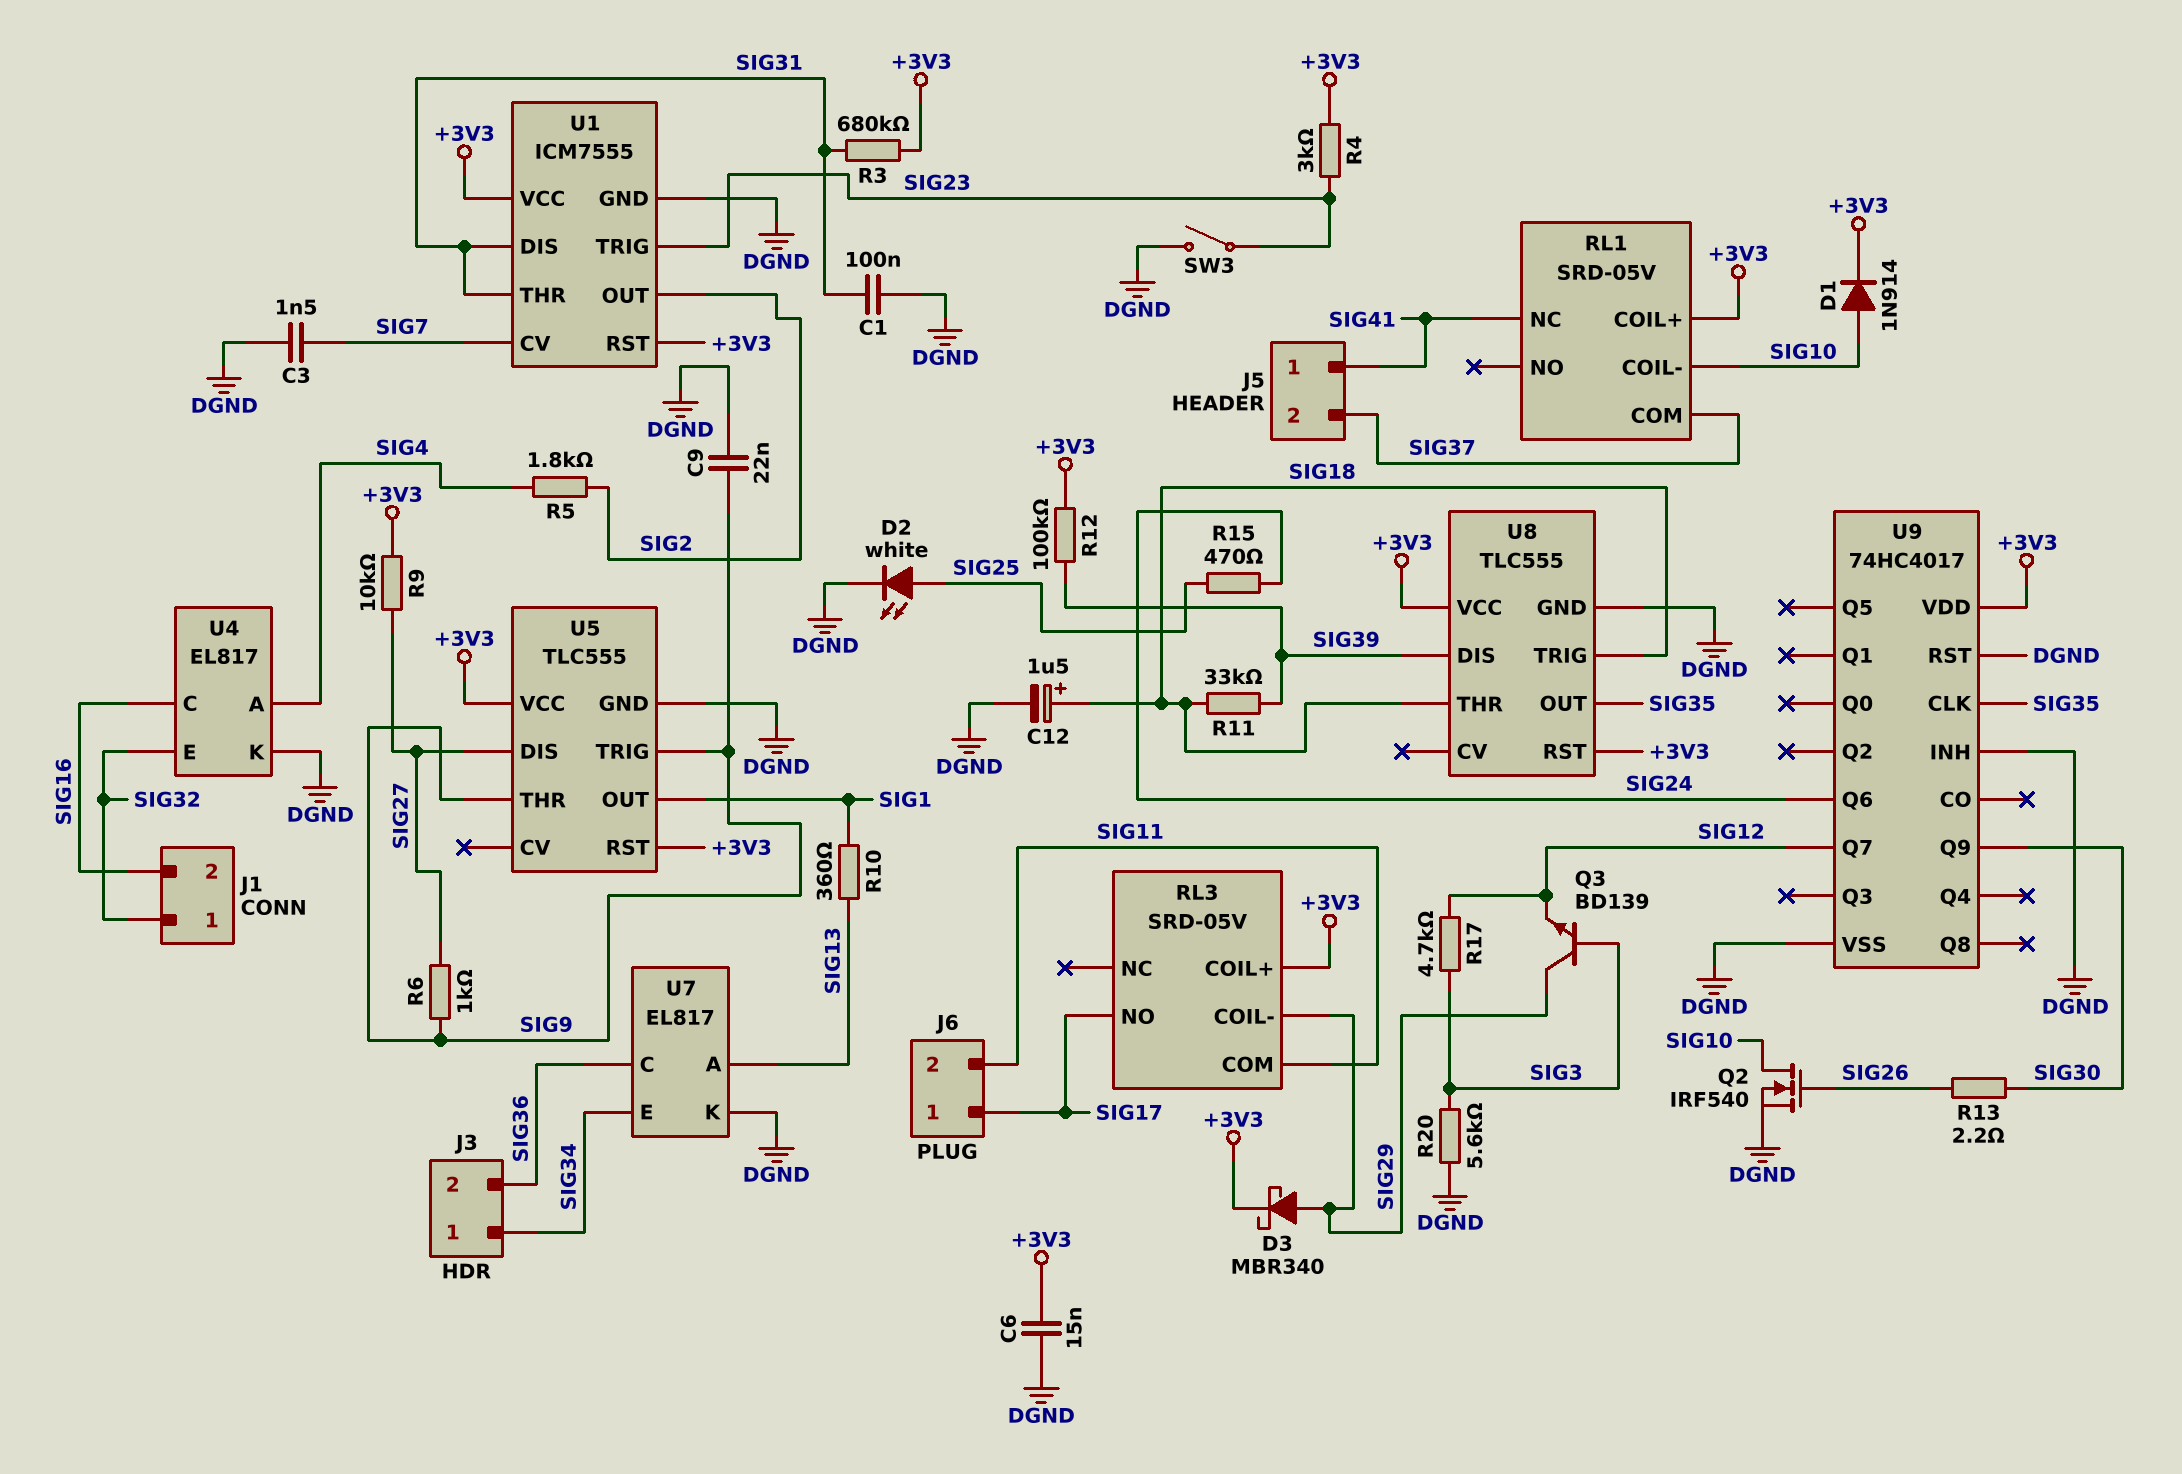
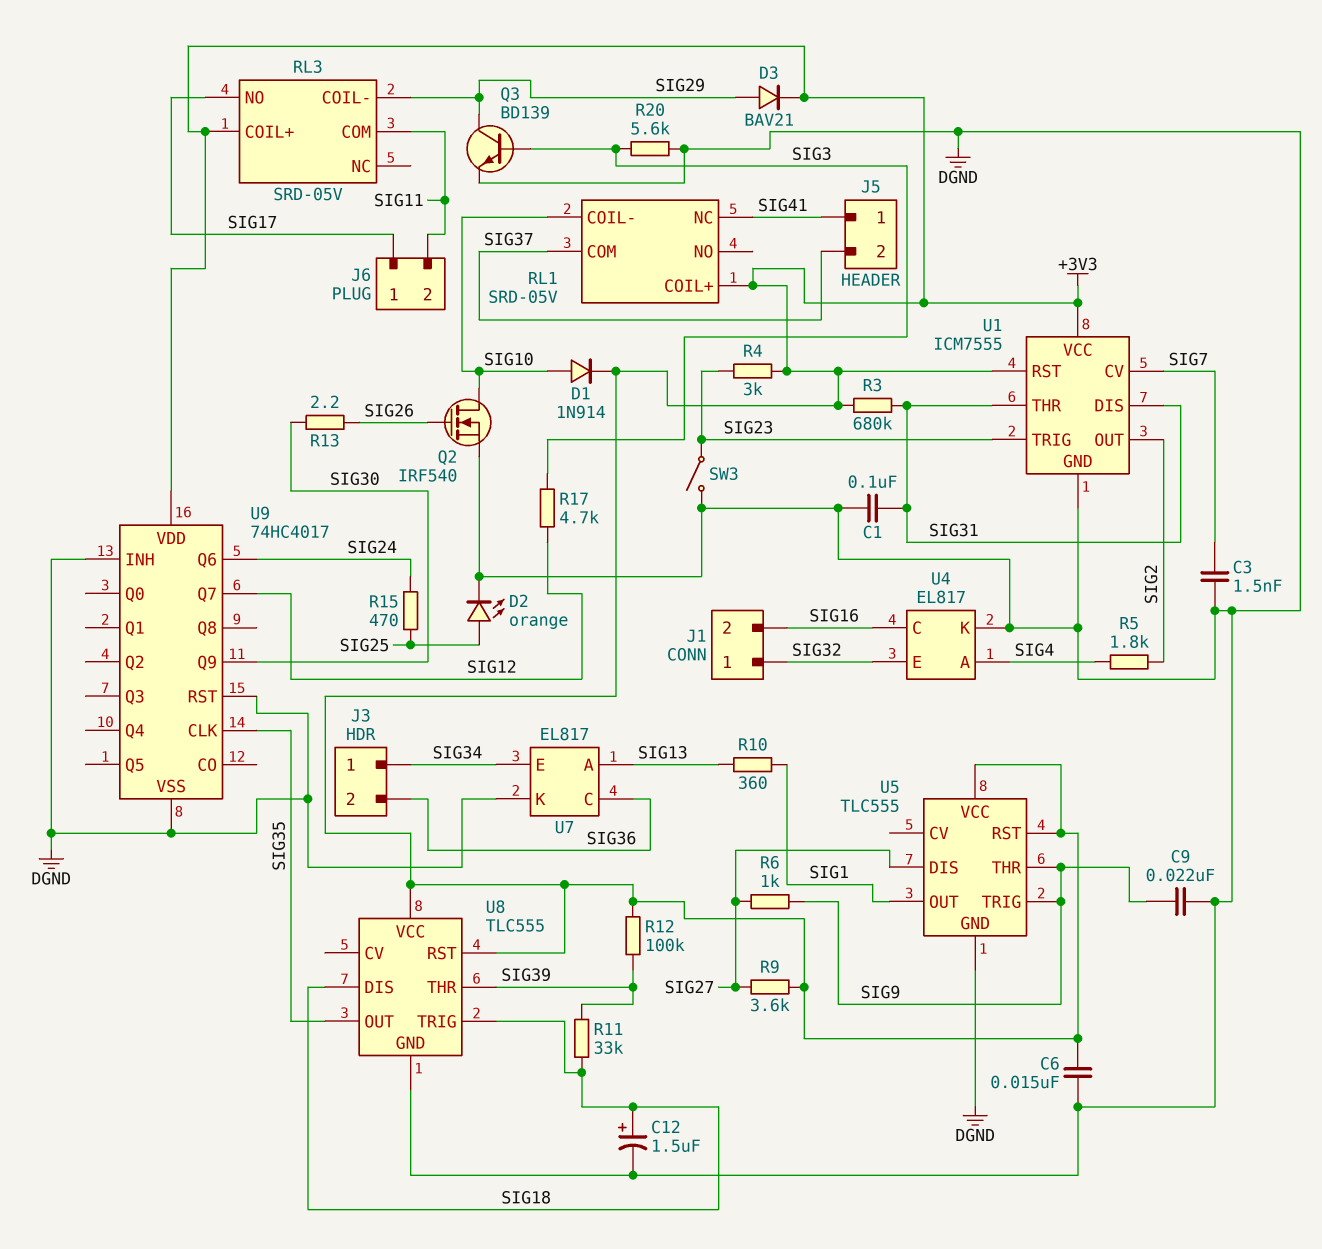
D2: LED white (A SIG25, K DGND) -> LED orange (A SIG25, K DGND)
D3: schottky MBR340 (A SIG29, K +3V3) -> diode BAV21 (A SIG29, K +3V3)
Q3: NPN BD139 (B SIG3, C SIG29, E SIG12) -> NPN BD139 (B SIG3, C SIG29, E DGND)
R9: 10k (+3V3, SIG27) -> 3.6k (+3V3, SIG27)
U8 pin DIS: SIG39 -> SIG18
U8 pin THR: SIG18 -> SIG39

